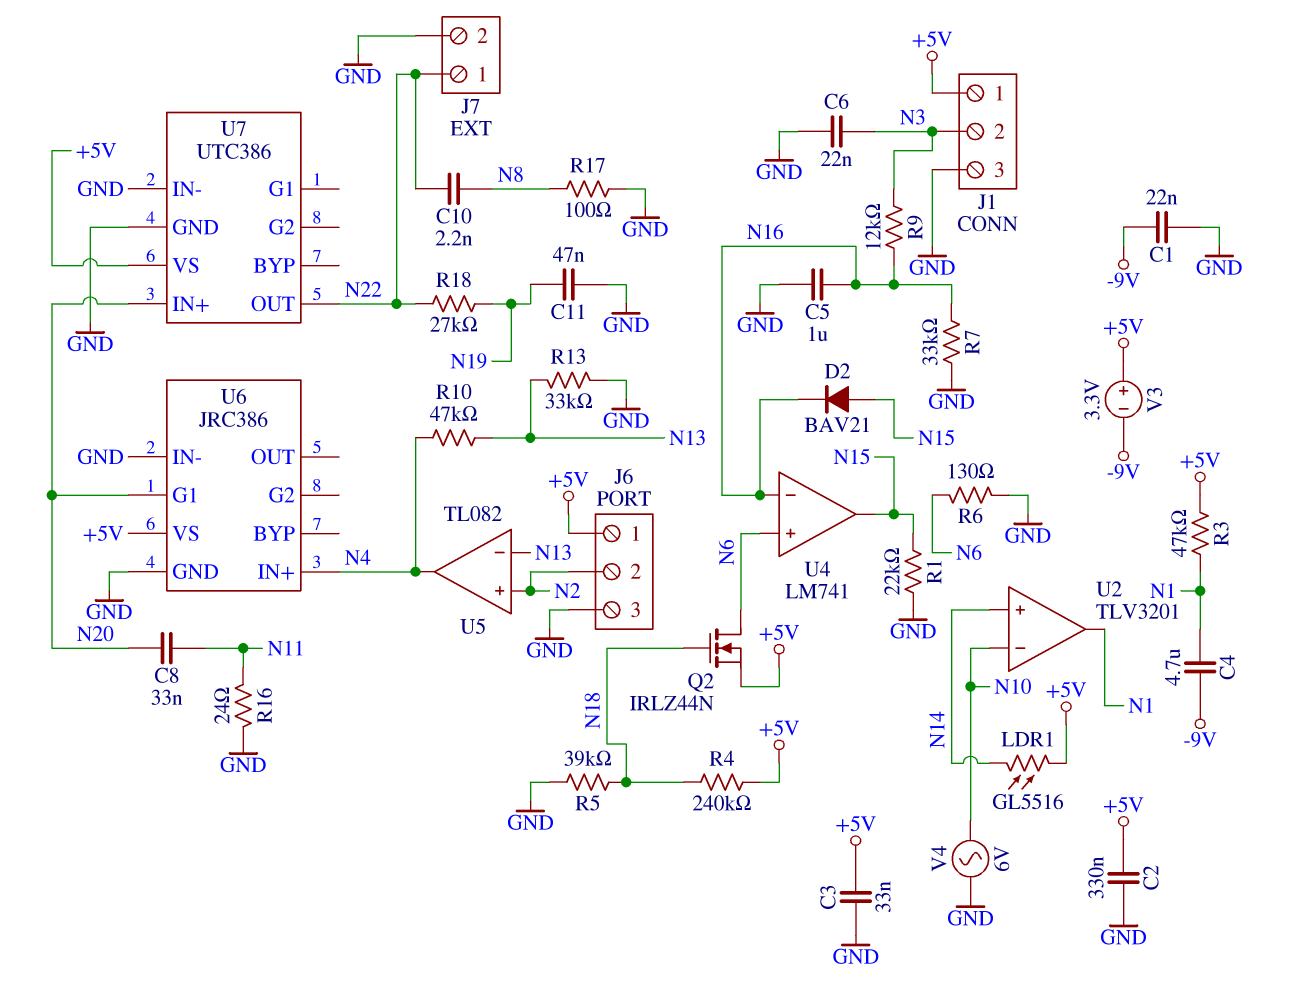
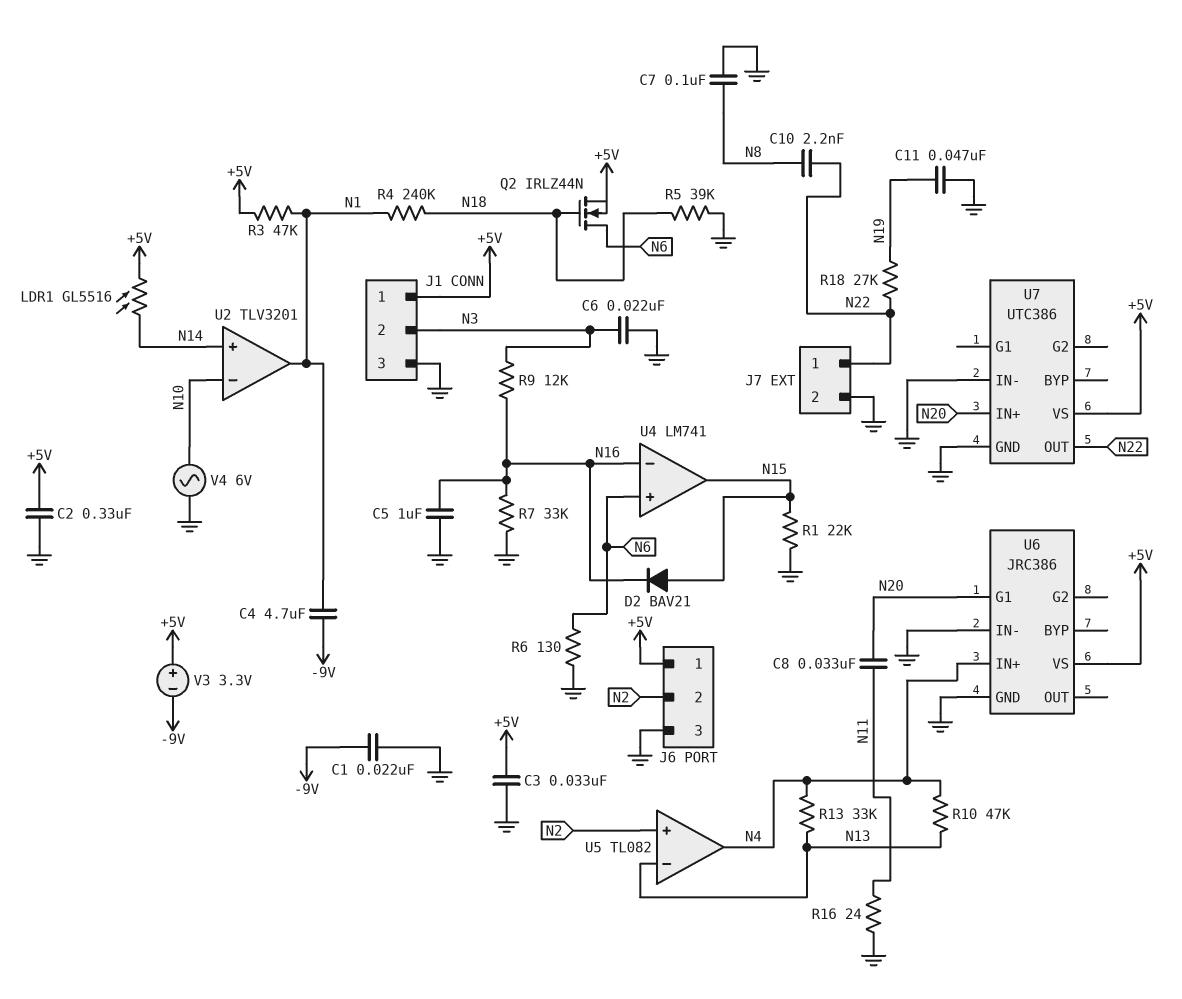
C7: none -> 100nF (GND, N8)
R4: 240k (+5V, N18) -> 240k (N1, N18)
R13: 33k (GND, N13) -> 33k (N4, N13)
R17: 100 (GND, N8) -> none

